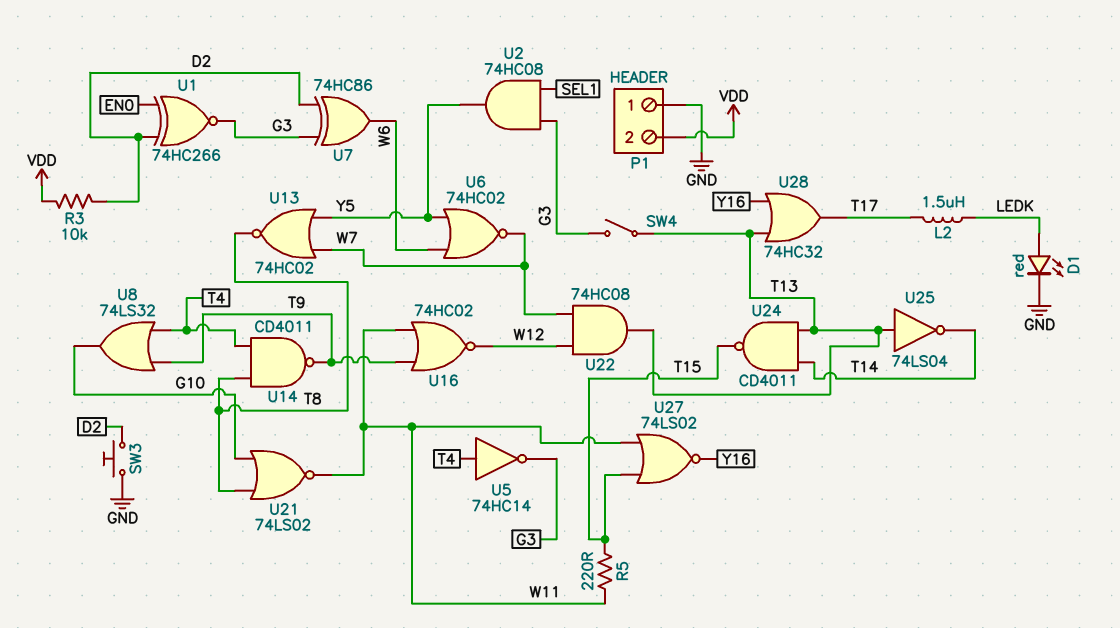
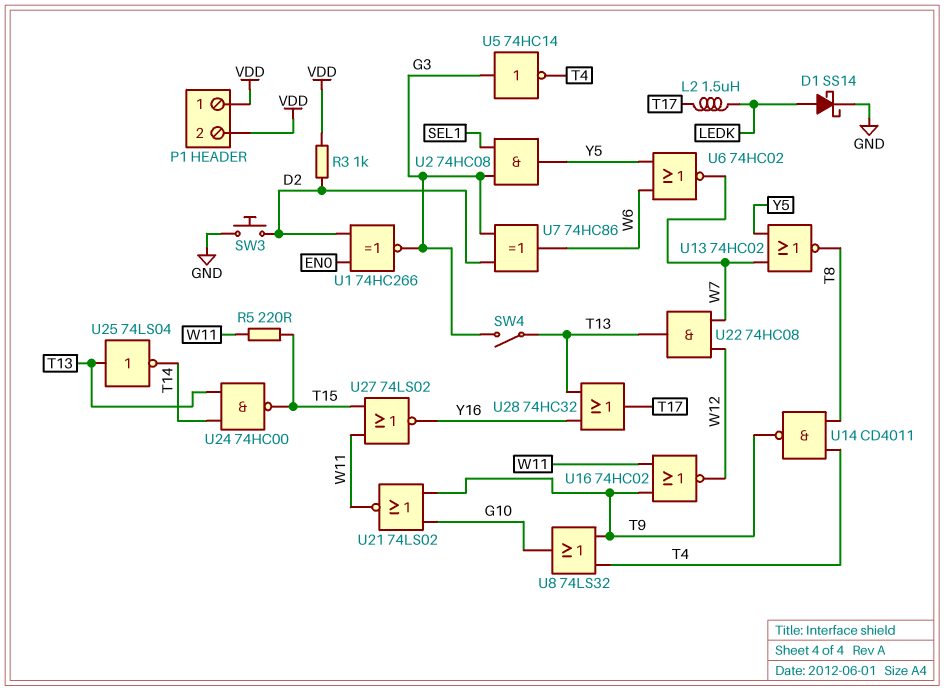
D1: LED red (A LEDK, K GND) -> schottky SS14 (A LEDK, K GND)
P1 pin 1: GND -> VDD
R3: 10k (D2, VDD) -> 1k (D2, VDD)
U5: NOT 74HC14 (in T4, out G3) -> NOT 74HC14 (in G3, out T4)
U21: NOR 74LS02 (in G10, in T8, out W11) -> NOR 74LS02 (in G10, in T9, out W11)
U24: NAND CD4011 (in T13, in T14, out T15) -> NAND 74HC00 (in T13, in T14, out T15)

